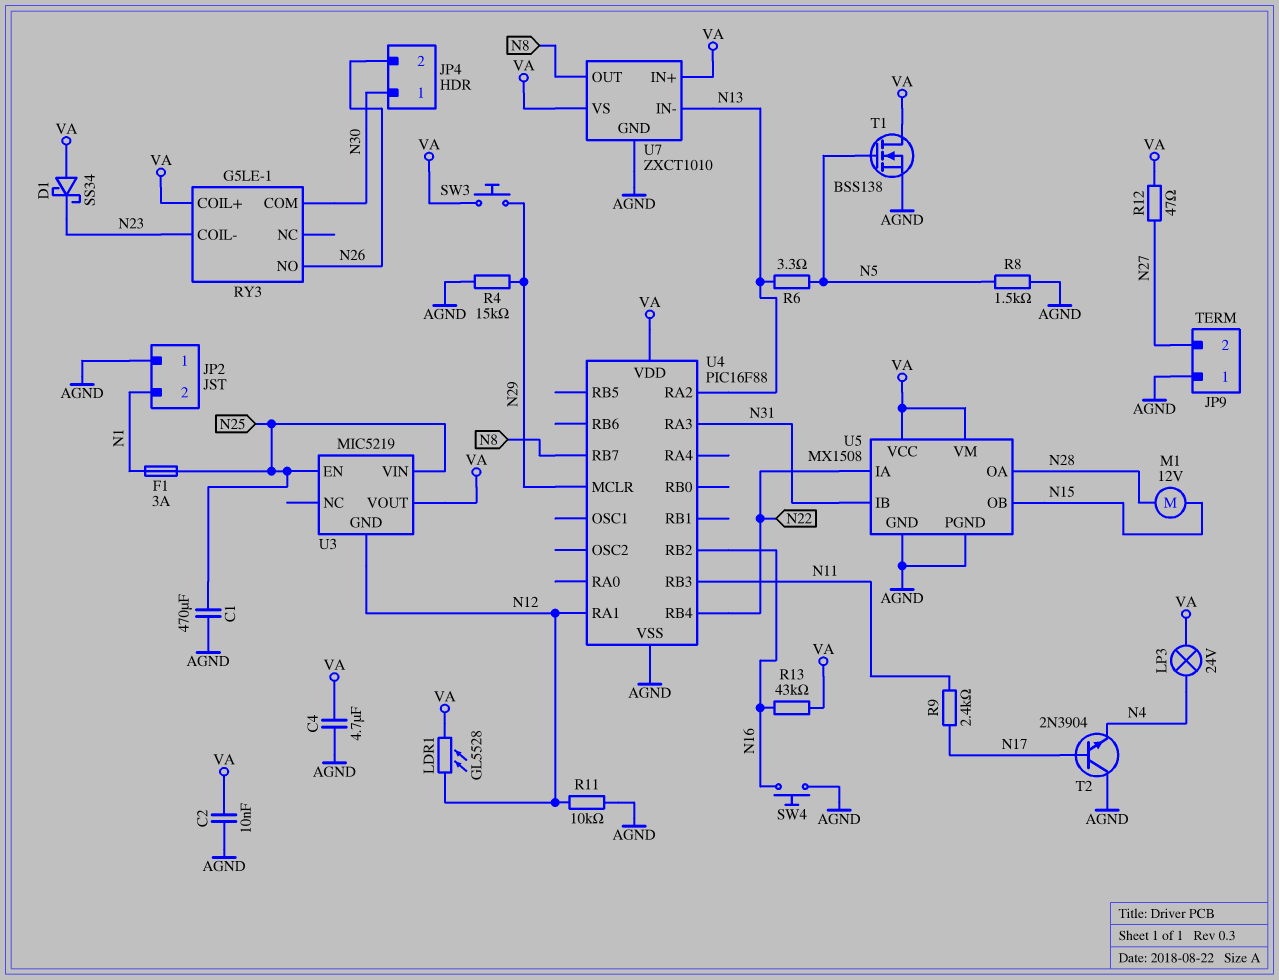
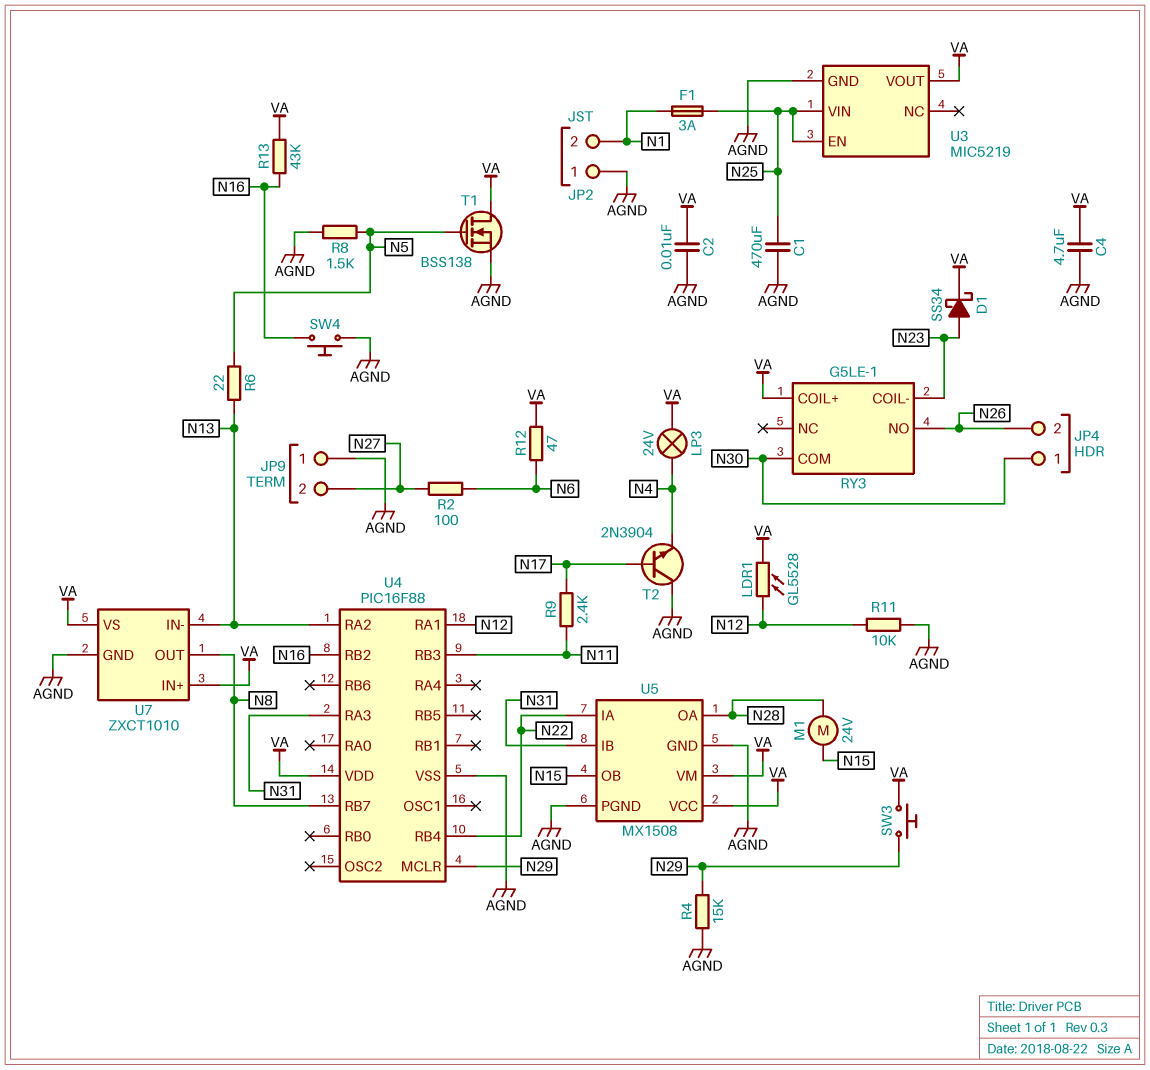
D1: schottky SS34 (A VA, K N23) -> schottky SS34 (A N23, K VA)
M1: motor 12V (N15, N28) -> motor 24V (N15, N28)
R2: none -> 100 (N6, N27)
R6: 3.3 (N5, N13) -> 22 (N5, N13)
R12: 47 (N27, VA) -> 47 (N6, VA)
U3 pin GND: N12 -> AGND

